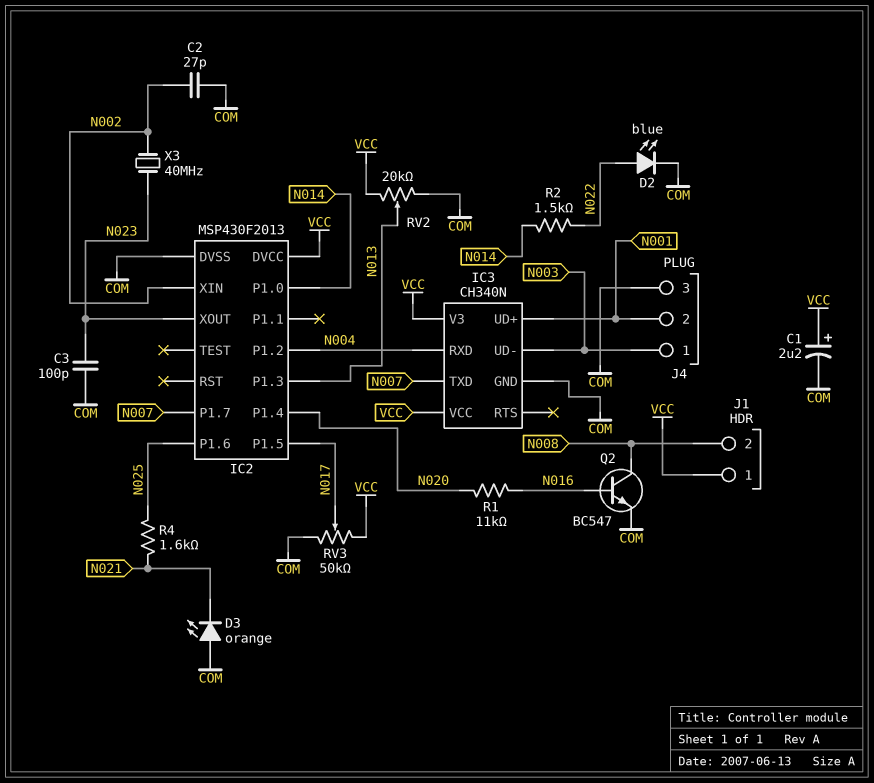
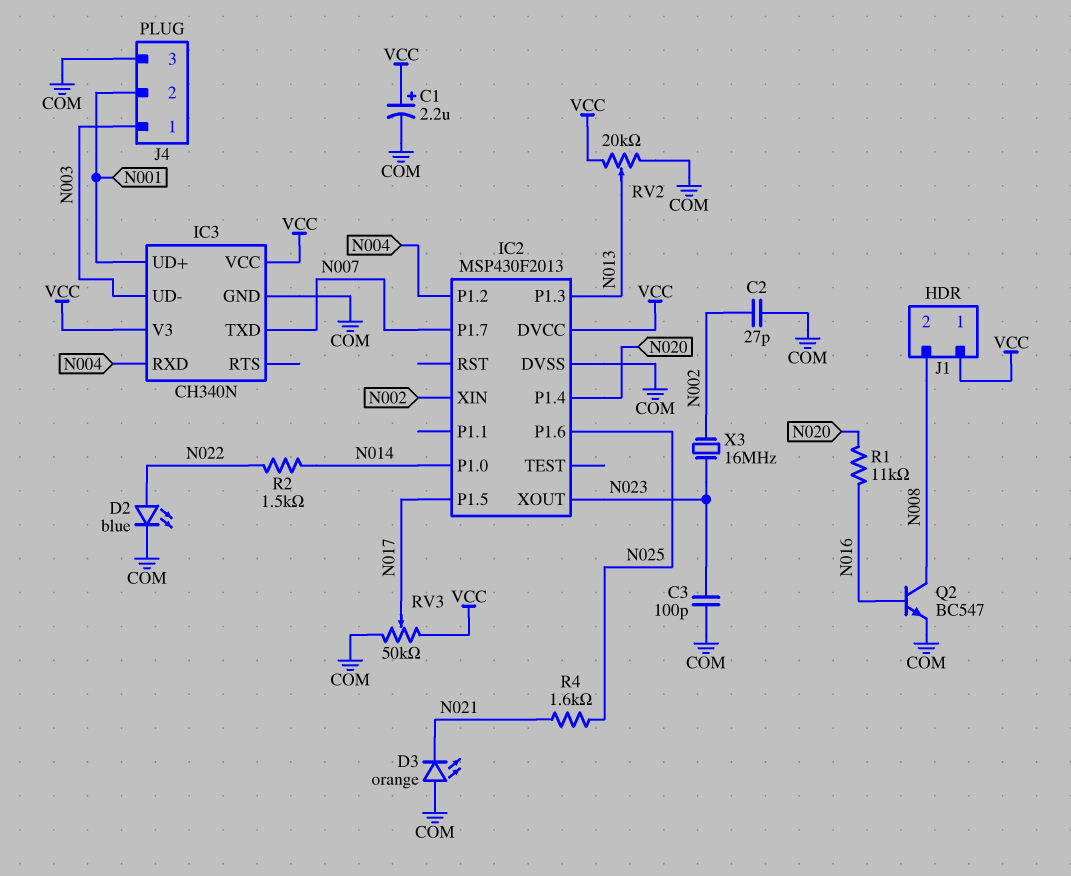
X3: 40MHz (N002, N023) -> 16MHz (N002, N023)

